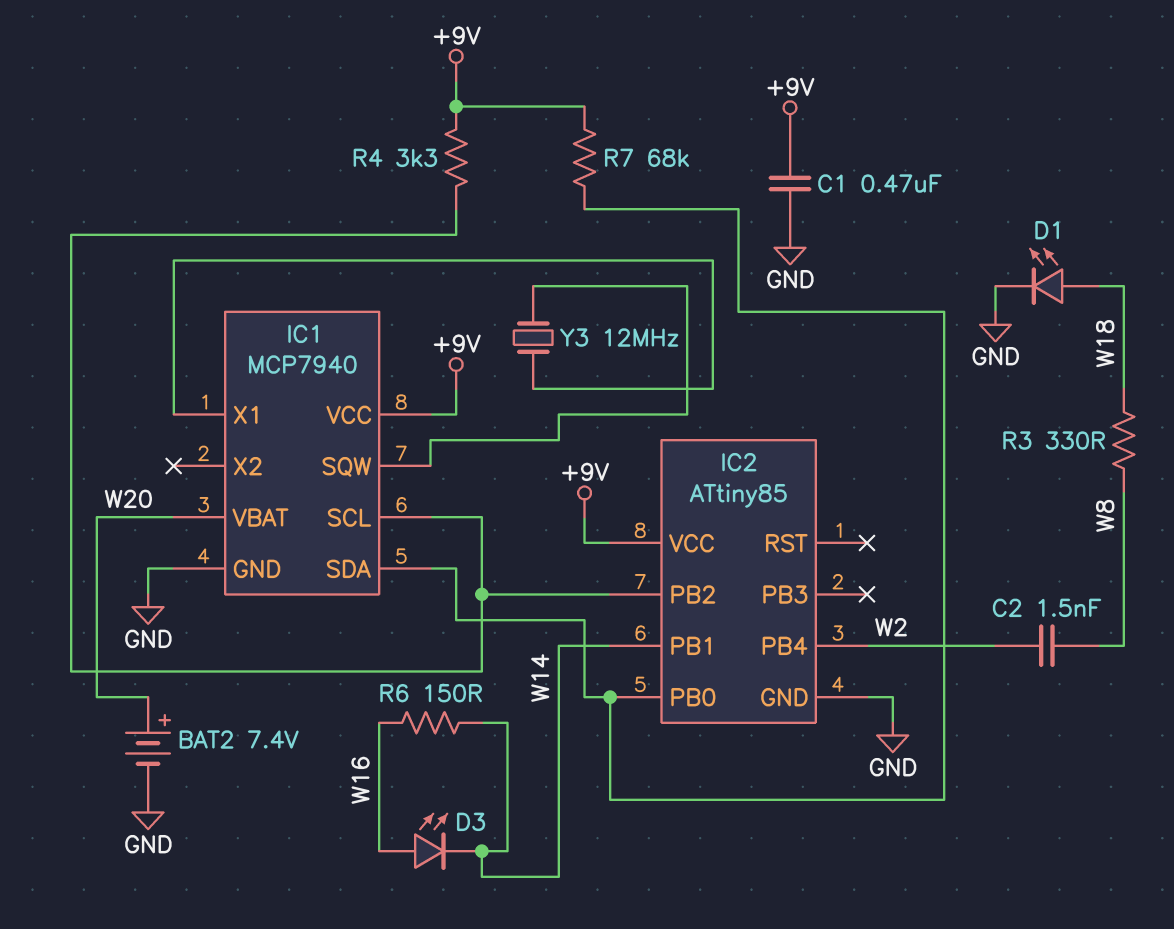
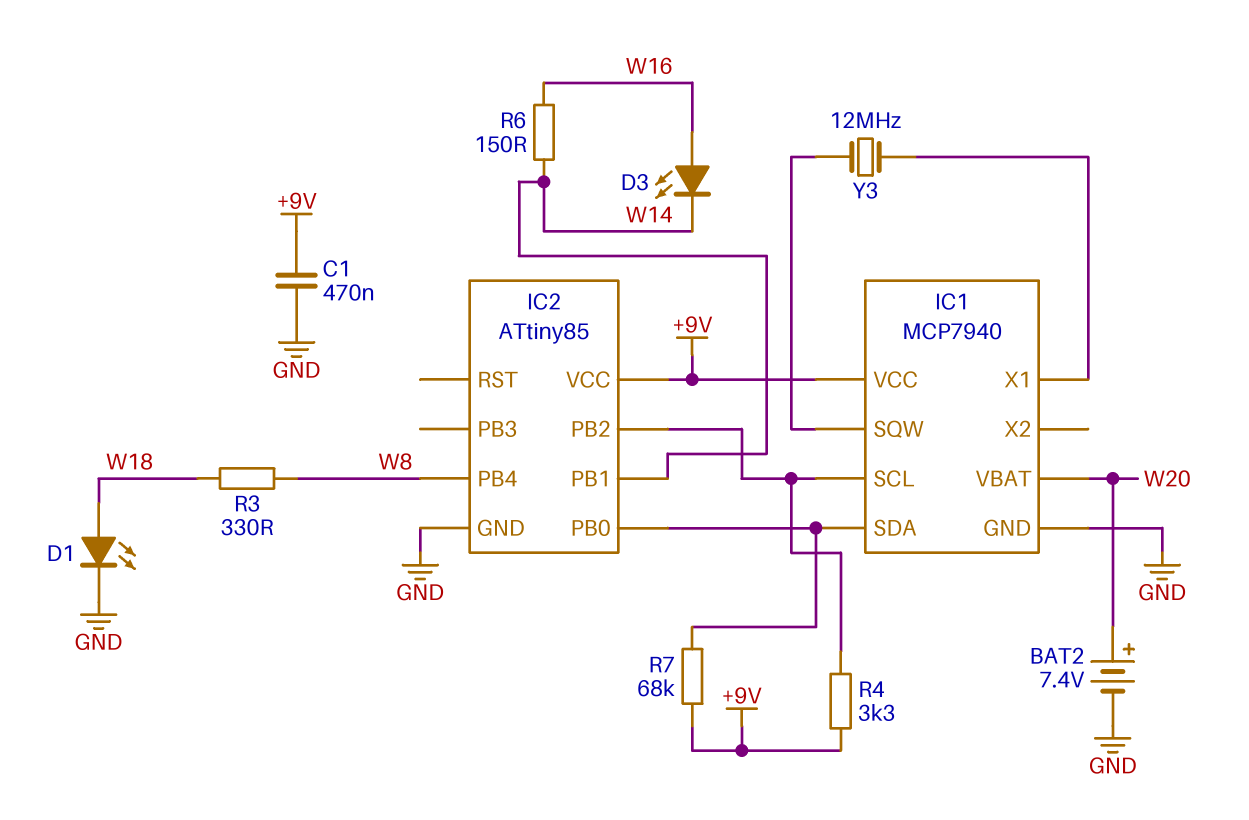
C2: 1.5nF (W2, W8) -> none
IC2 pin PB4: W2 -> W8

